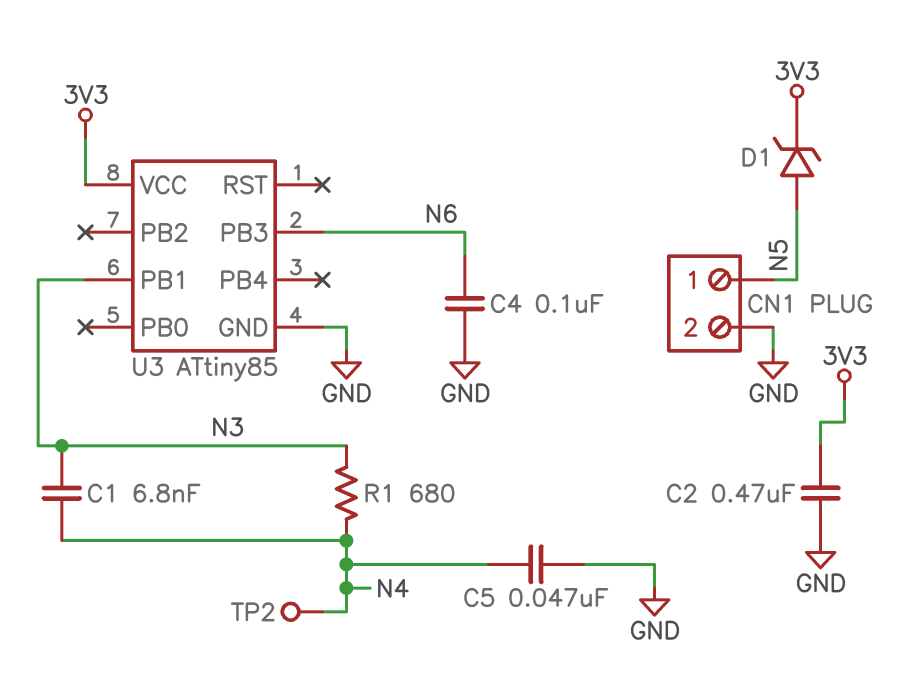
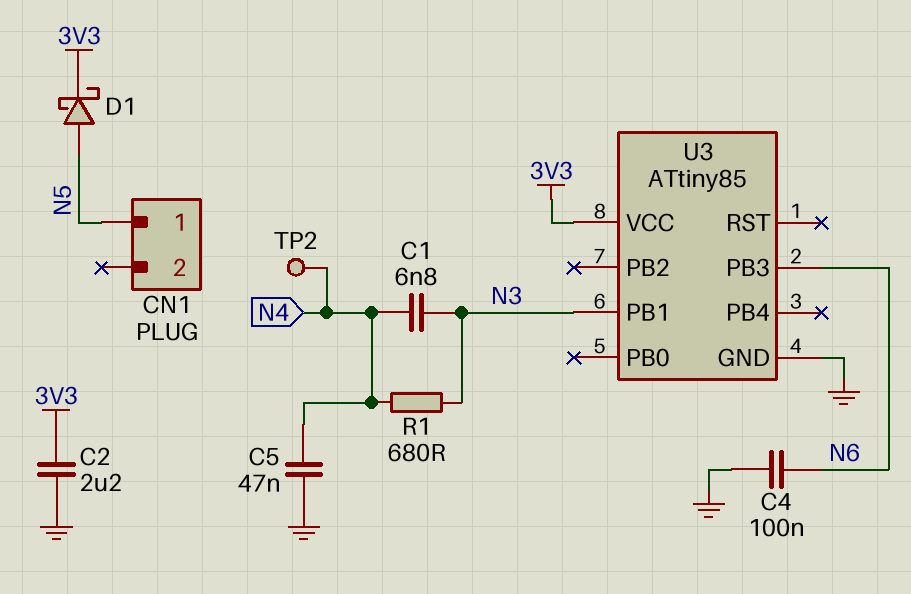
C2: 470nF (3V3, GND) -> 2.2uF (3V3, GND)
CN1 pin 2: GND -> none
D1: zener (A N5, K 3V3) -> schottky (A N5, K 3V3)

